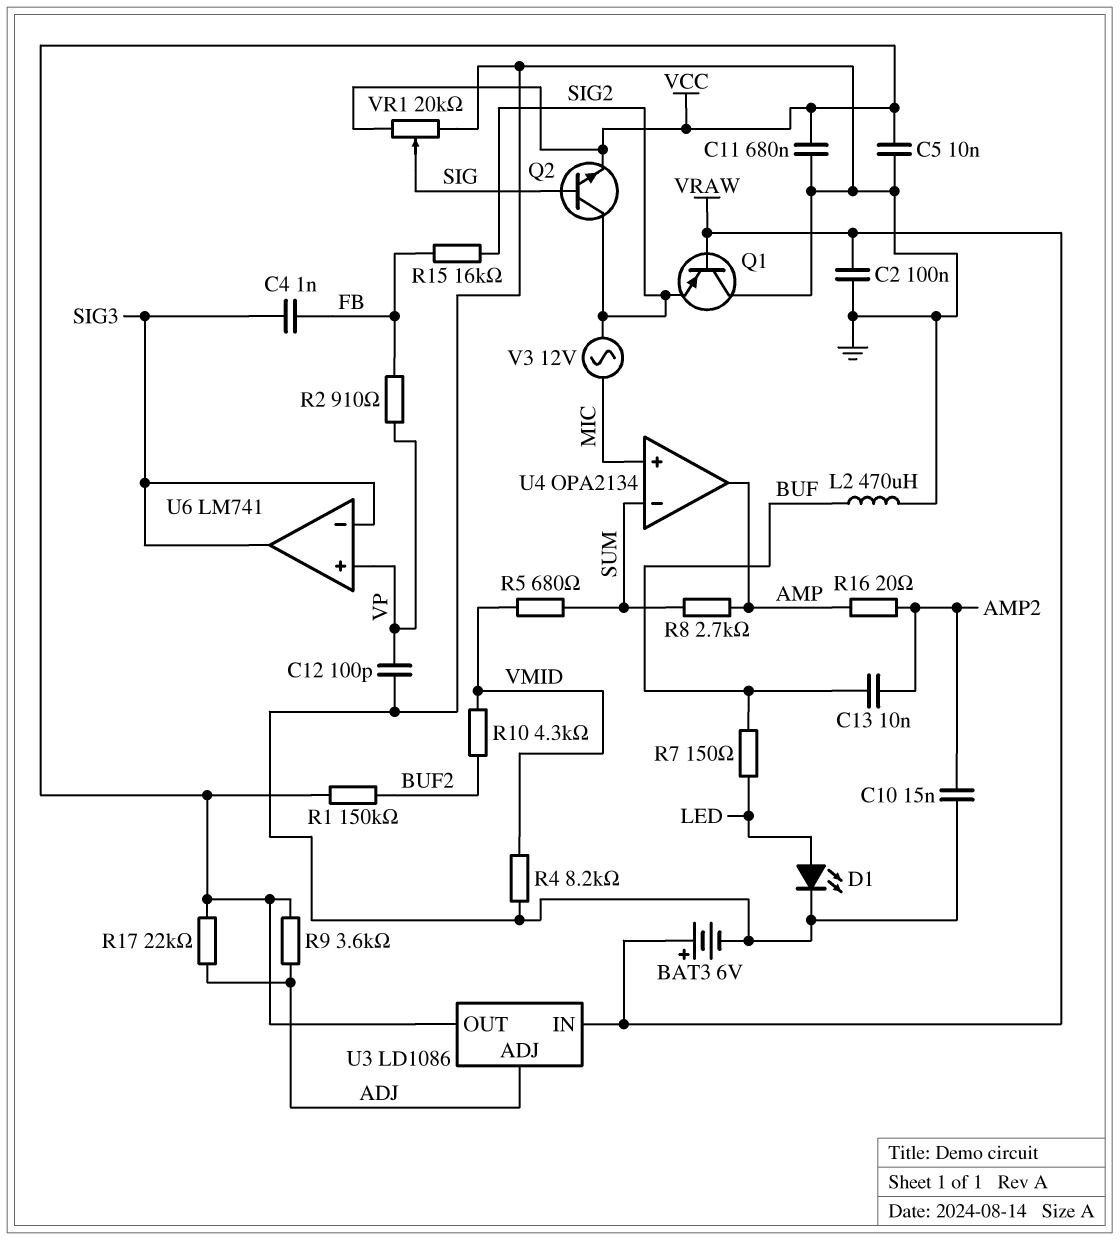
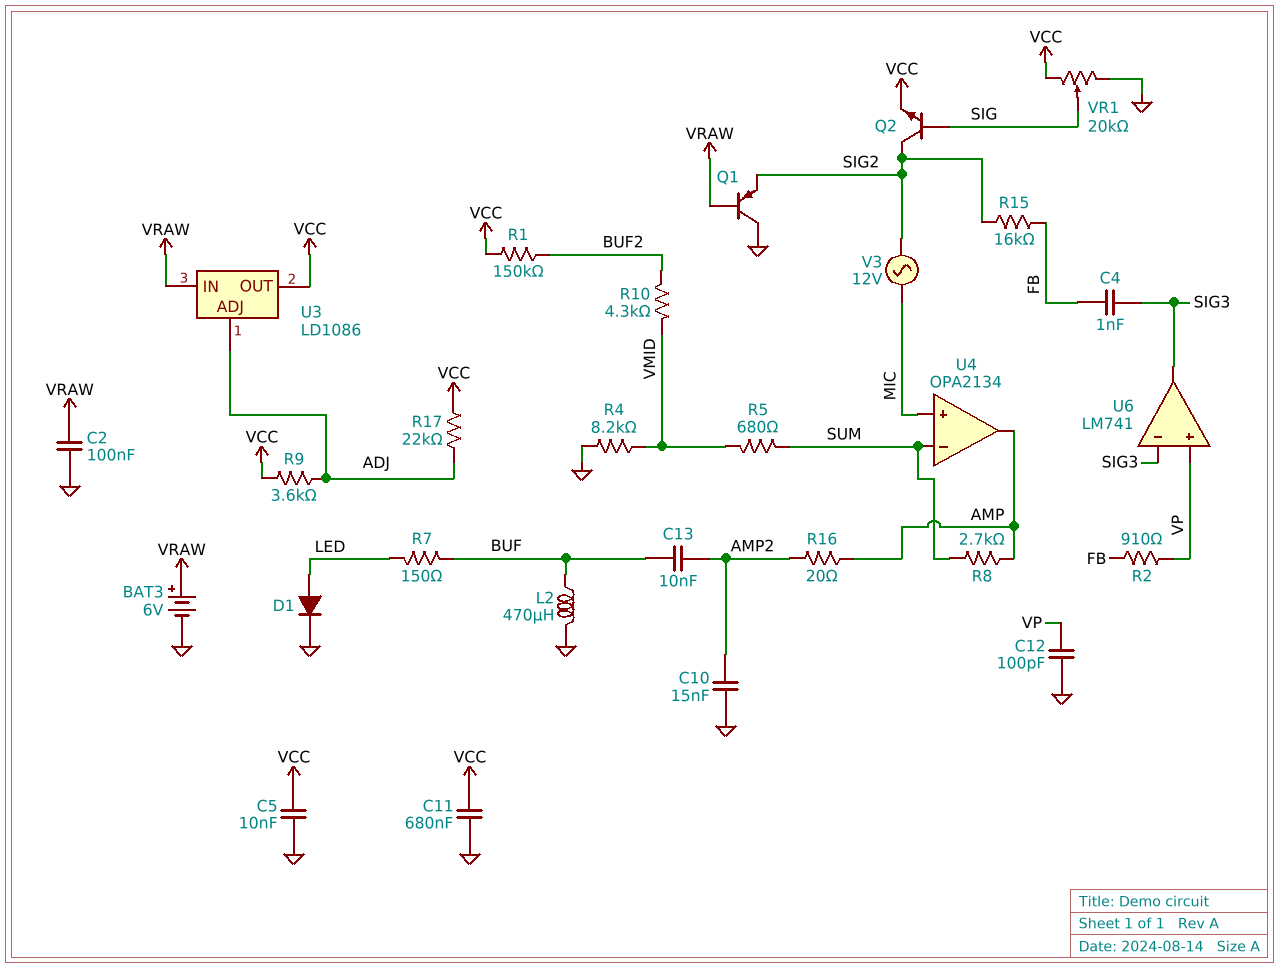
D1: LED (A LED, K GND) -> diode (A LED, K GND)

